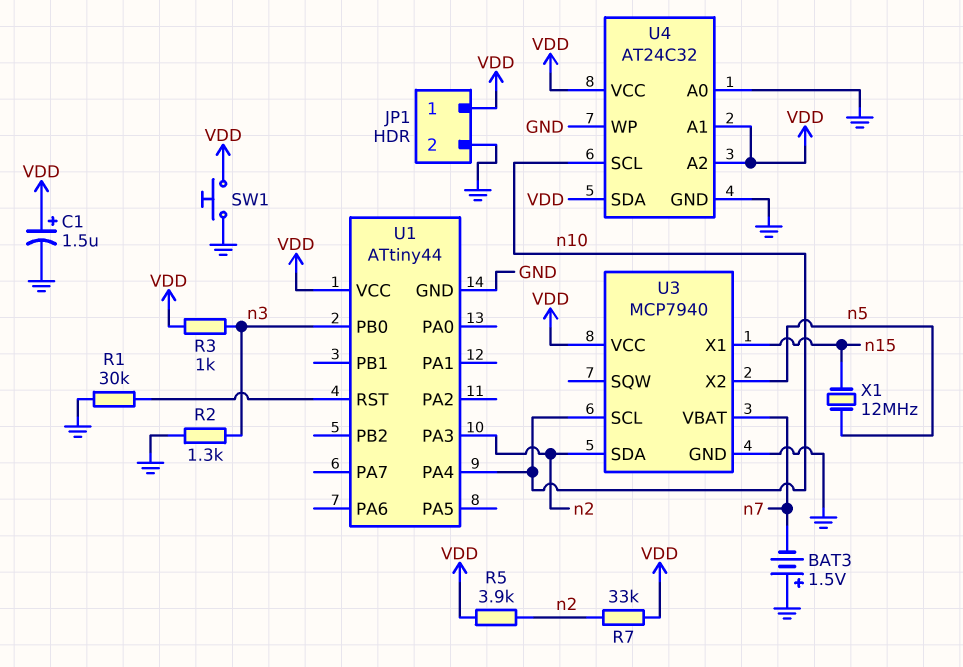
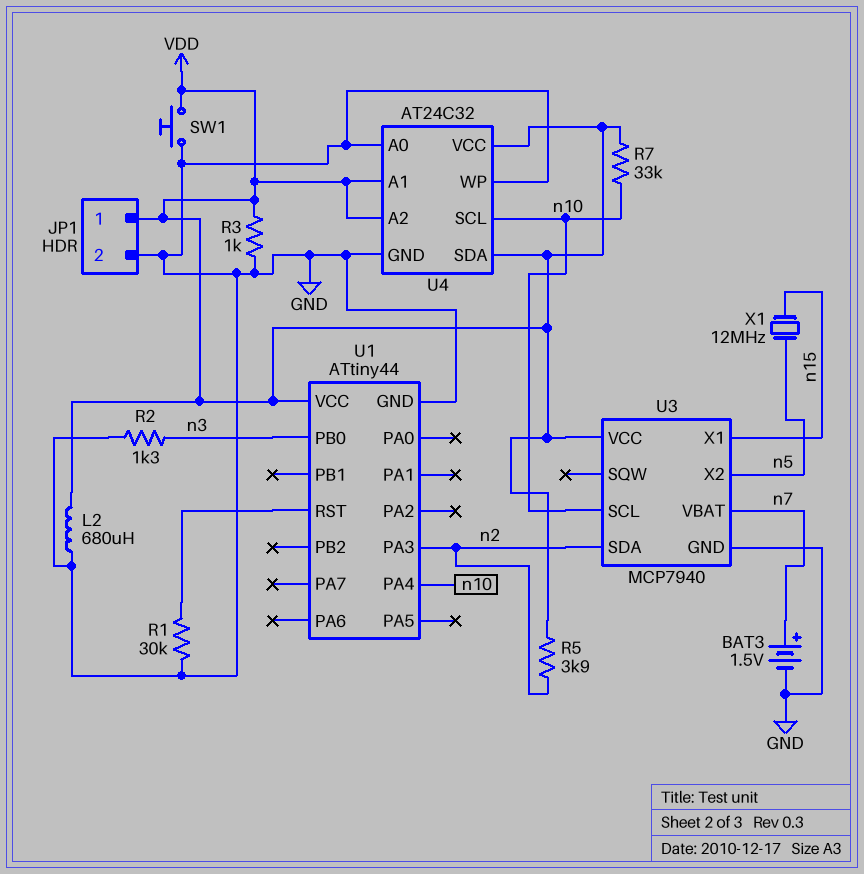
BAT3: 1.5V (plus GND, minus n7) -> 1.5V (plus n7, minus GND)
C1: 1.5uF (plus VDD, minus GND) -> none
L2: none -> 680uH (GND, VDD)
R3: 1k (VDD, n3) -> 1k (GND, VDD)
R7: 33k (VDD, n2) -> 33k (VDD, n10)

